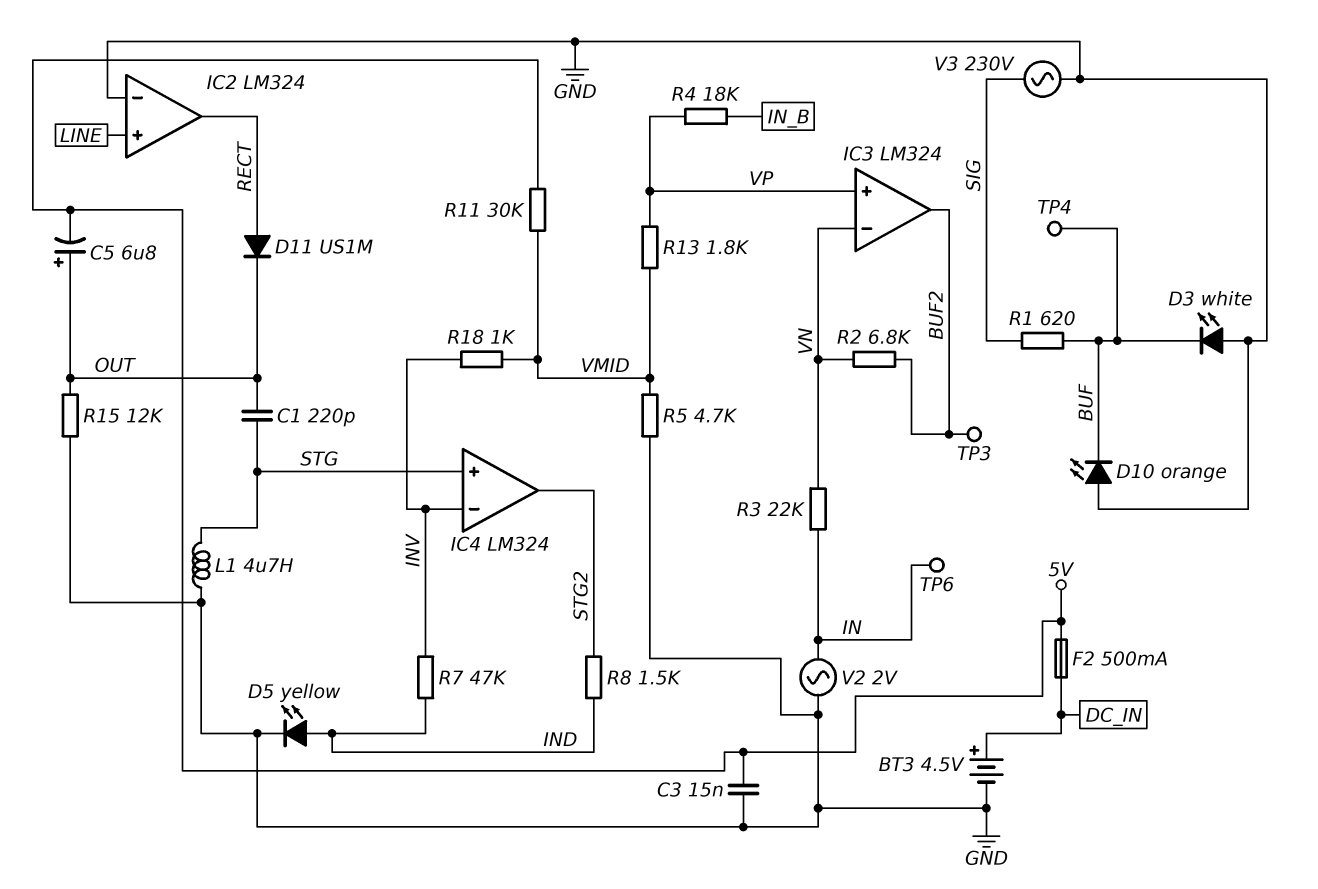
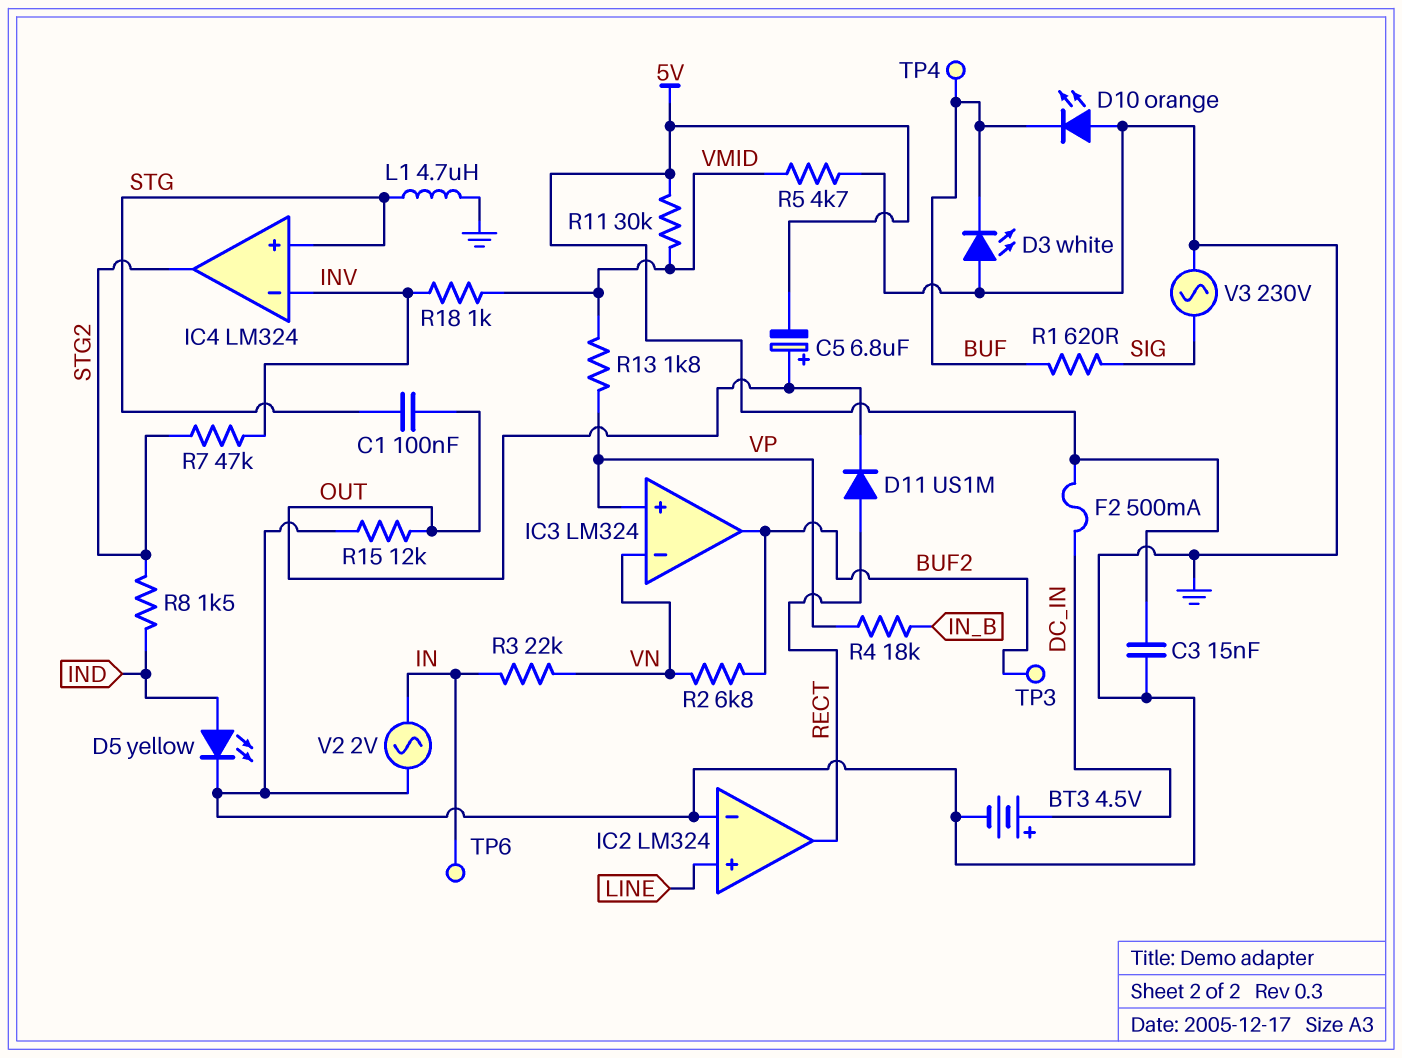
C1: 220pF (OUT, STG) -> 100nF (OUT, STG)
R7: 47k (IND, INV) -> 47k (INV, STG2)

